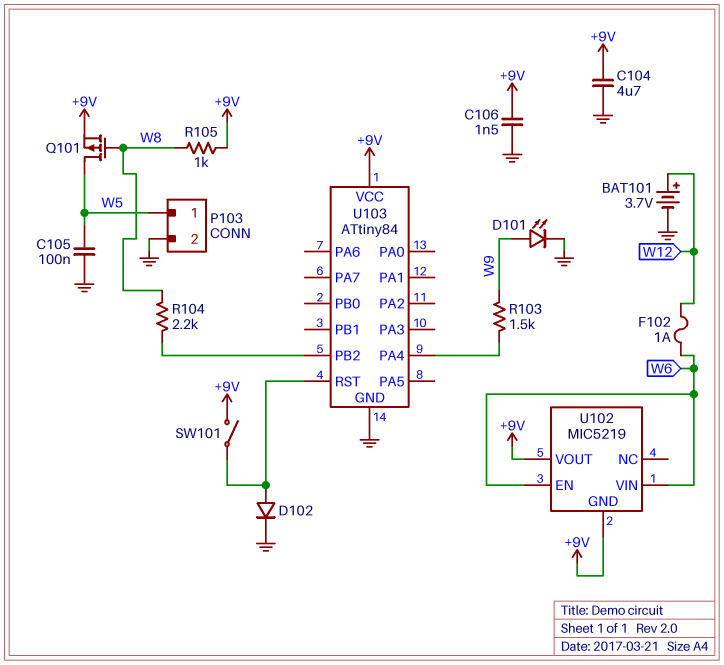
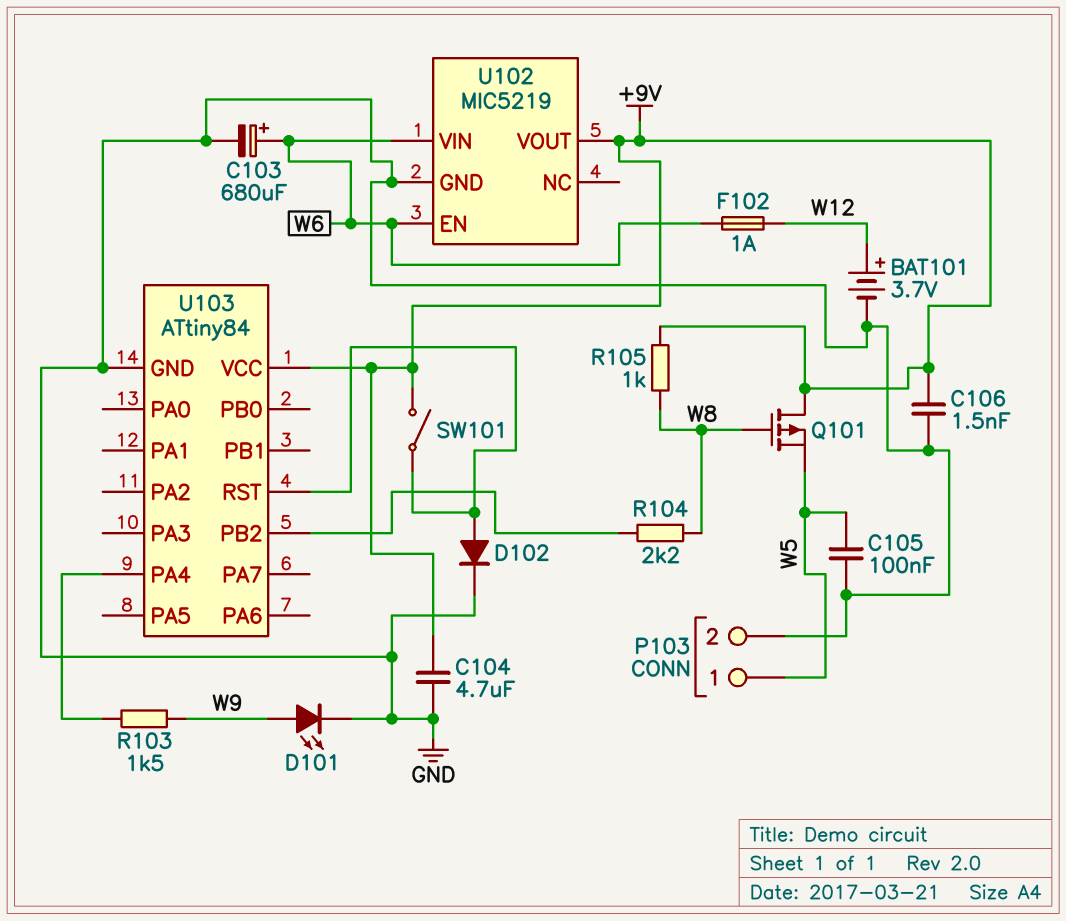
C103: none -> 680uF (plus W6, minus GND)
Q101: PMOS (G W8, D W5, S +9V) -> PMOS (G W8, D +9V, S W5)
U102 pin GND: +9V -> GND

